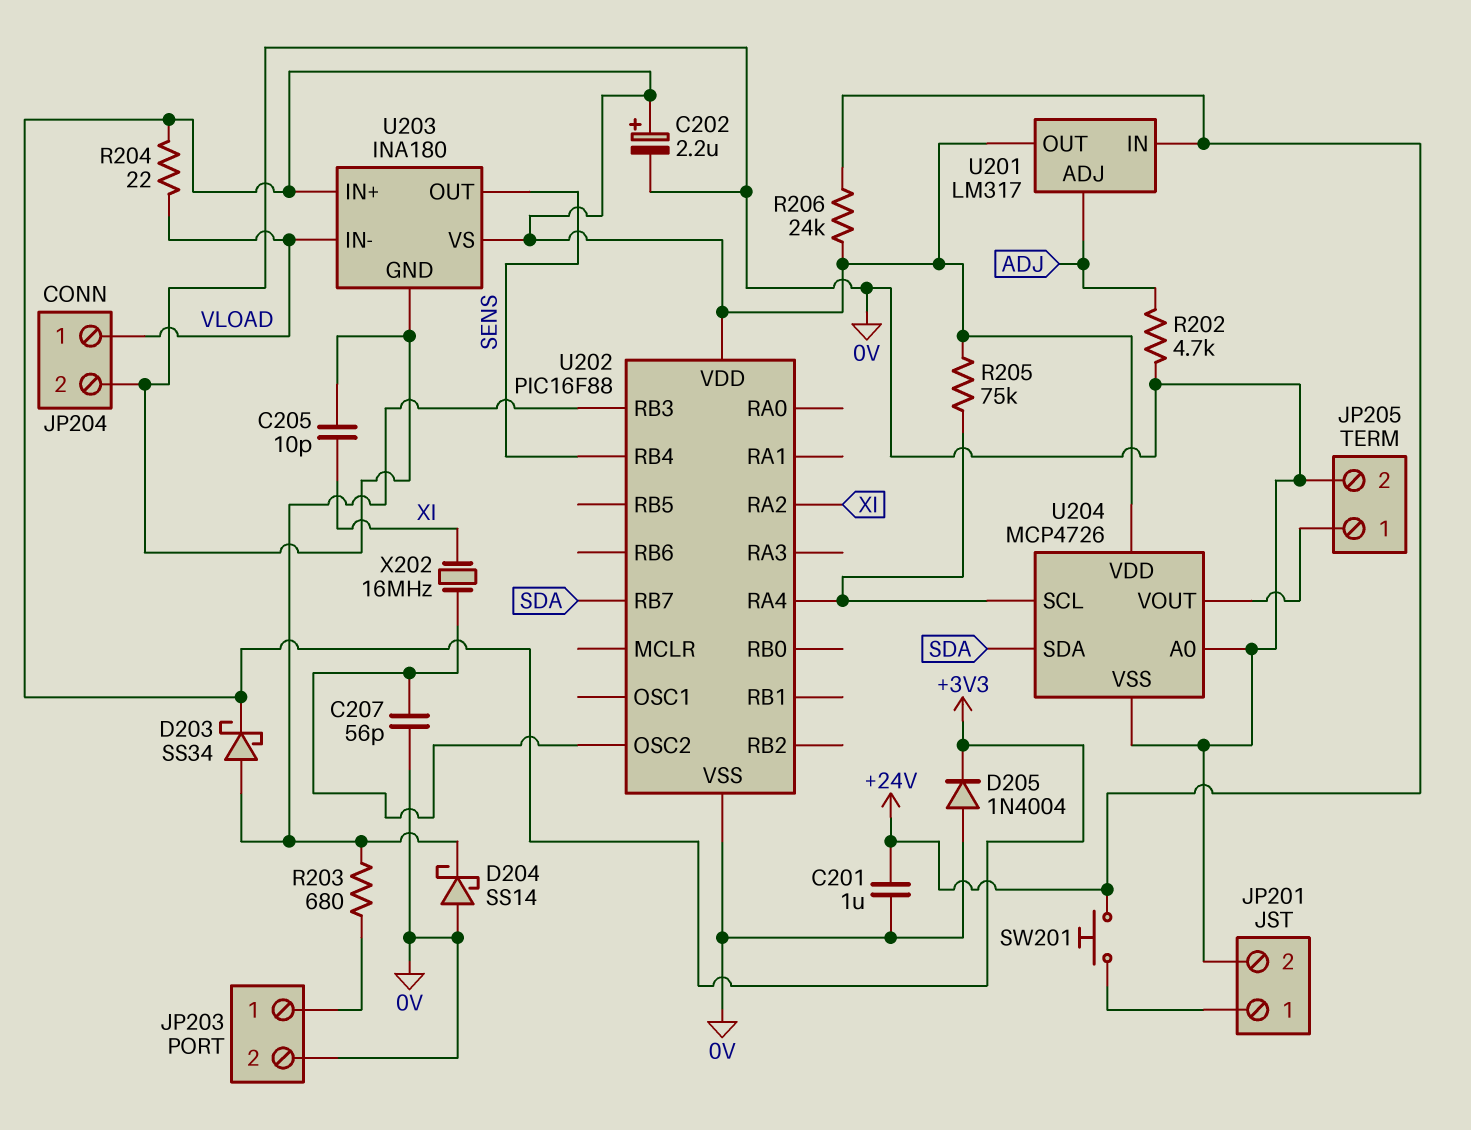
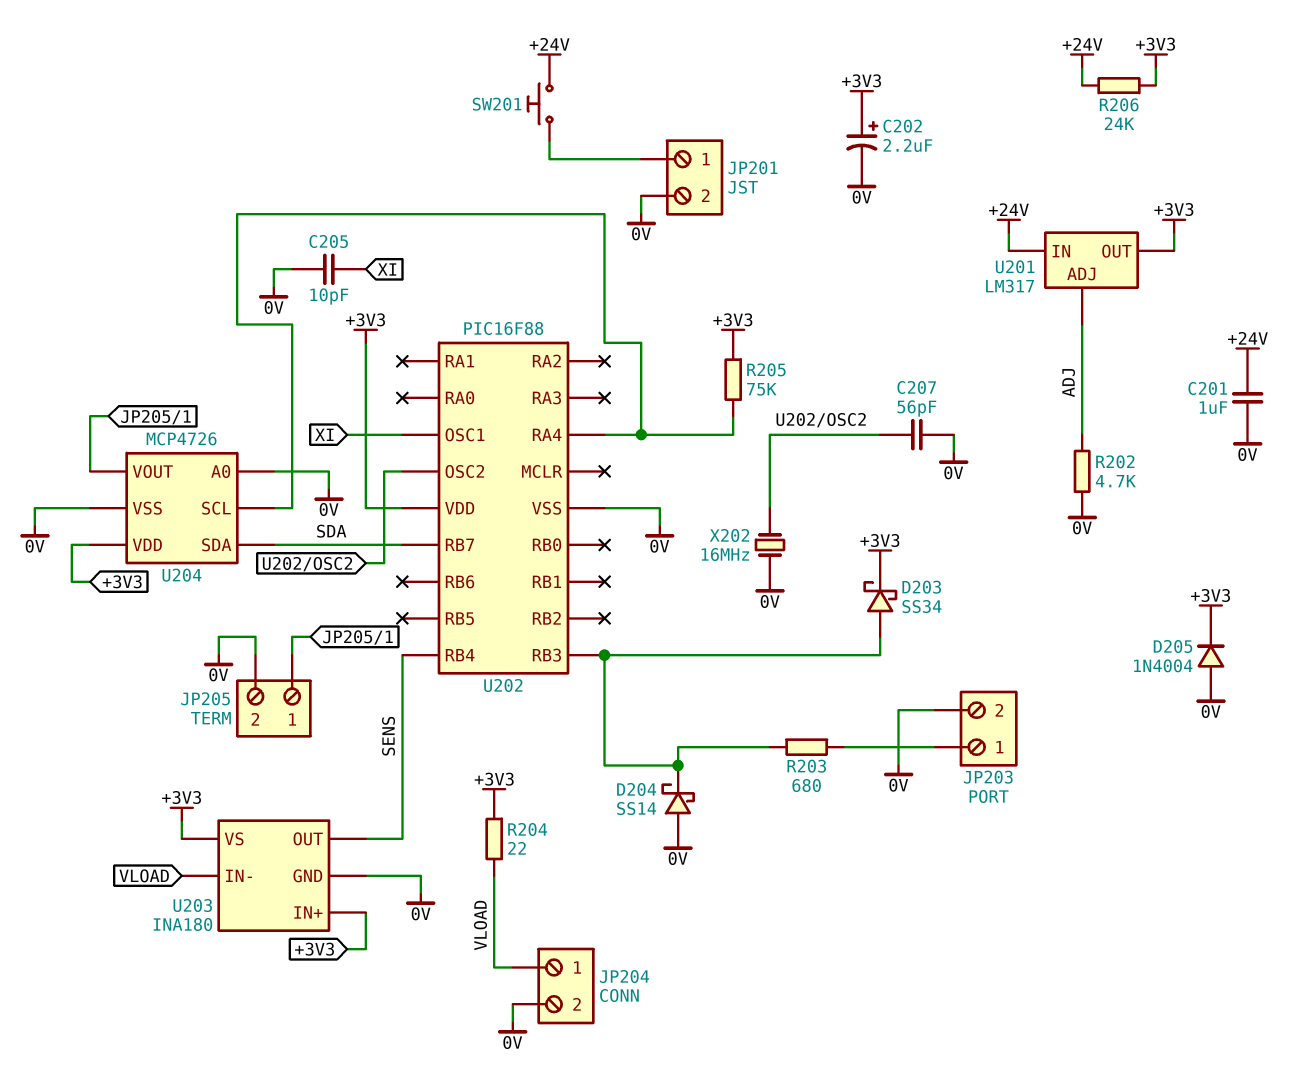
U202 pin OSC1: none -> XI
U202 pin RA2: XI -> none
X202: 16MHz (U202/OSC2, XI) -> 16MHz (0V, U202/OSC2)

